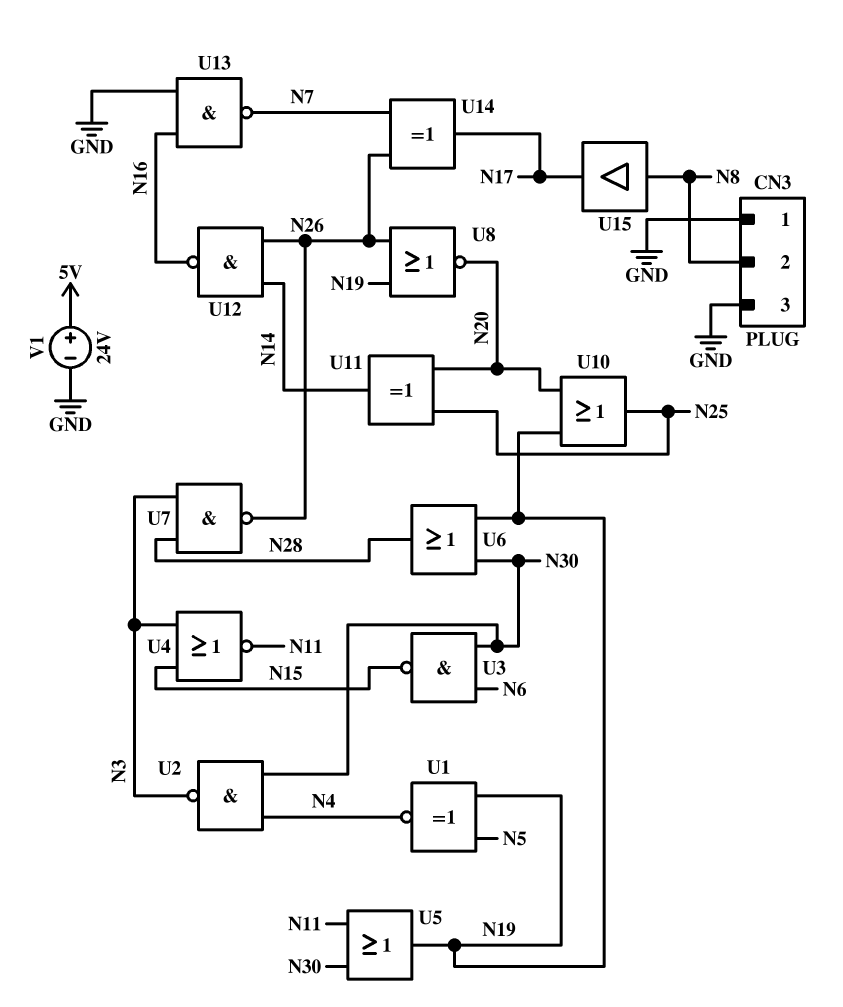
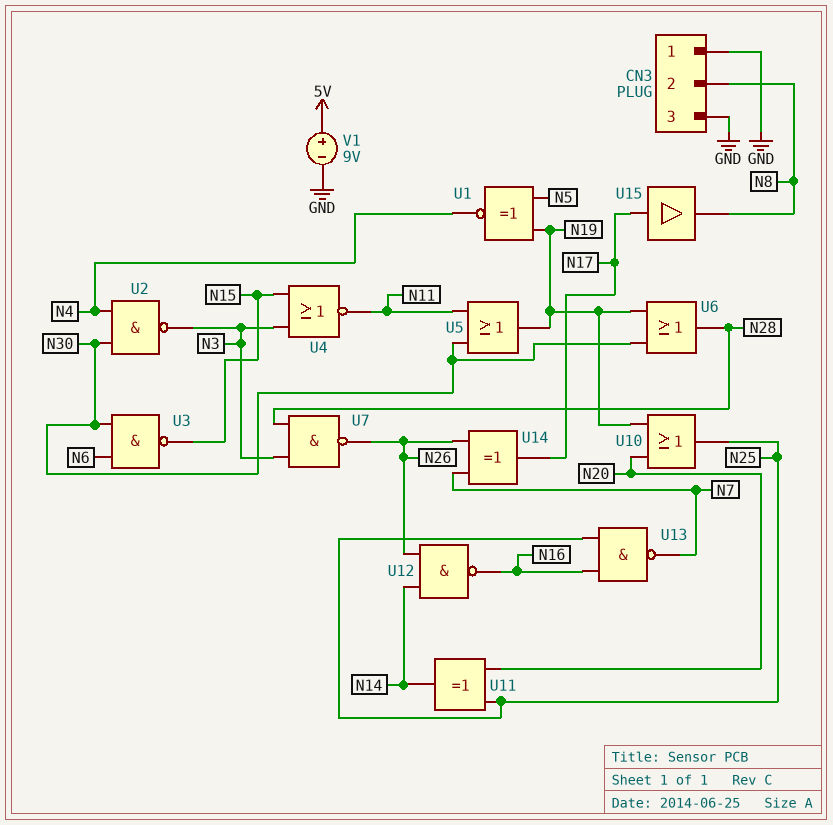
U8: NOR (in N19, in N26, out N20) -> none
U13: NAND (in GND, in N16, out N7) -> NAND (in N16, in N25, out N7)
U15: buffer (in N8, out N17) -> buffer (in N17, out N8)
V1: 24V (plus 5V, minus GND) -> 9V (plus 5V, minus GND)

